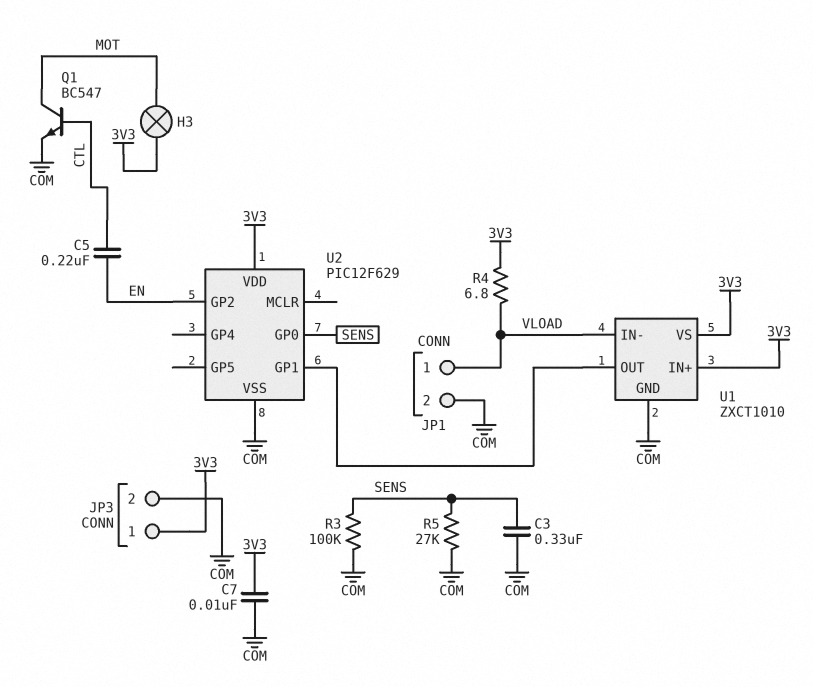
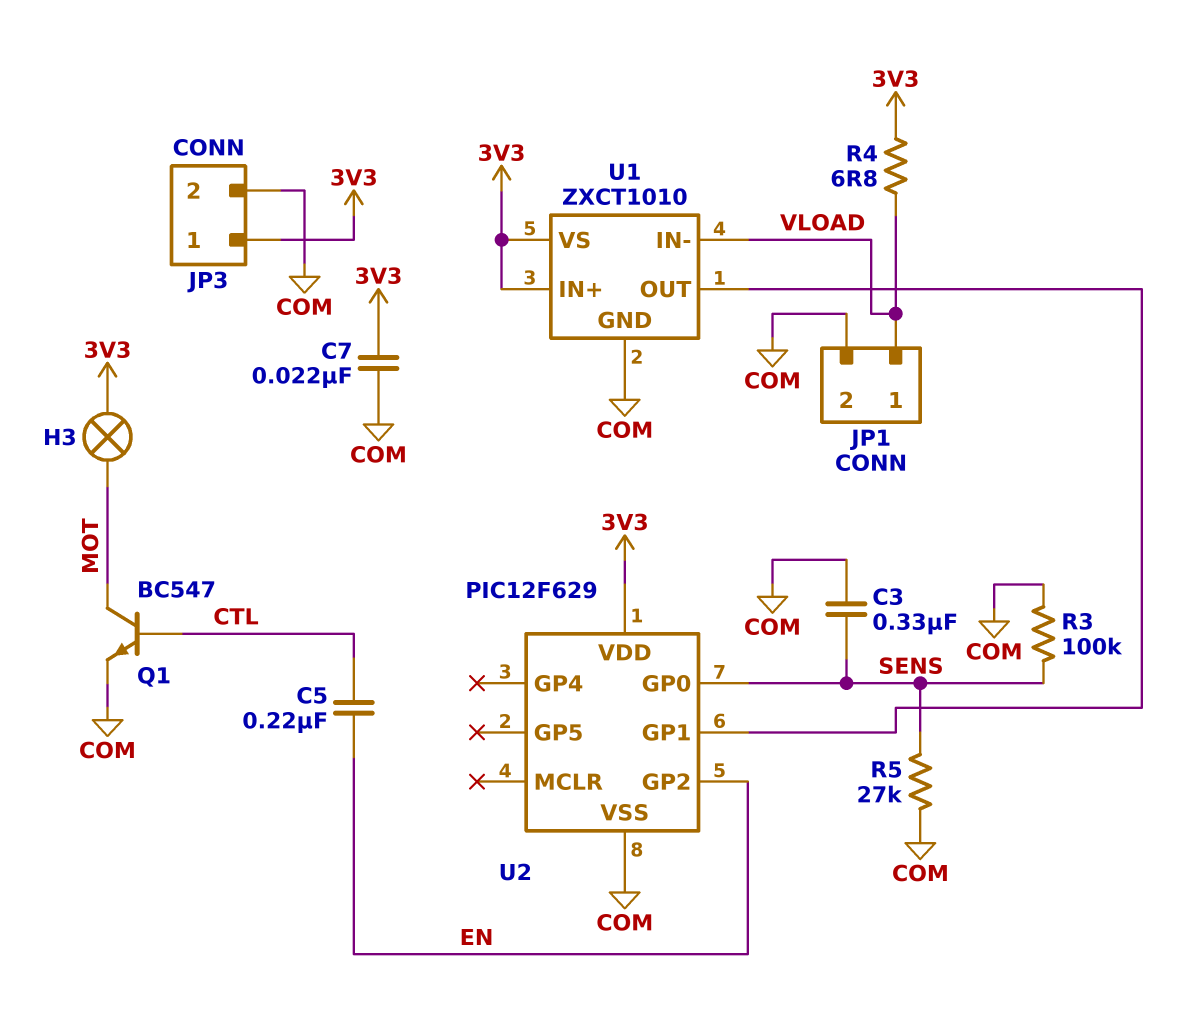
C7: 10nF (3V3, COM) -> 22nF (3V3, COM)

